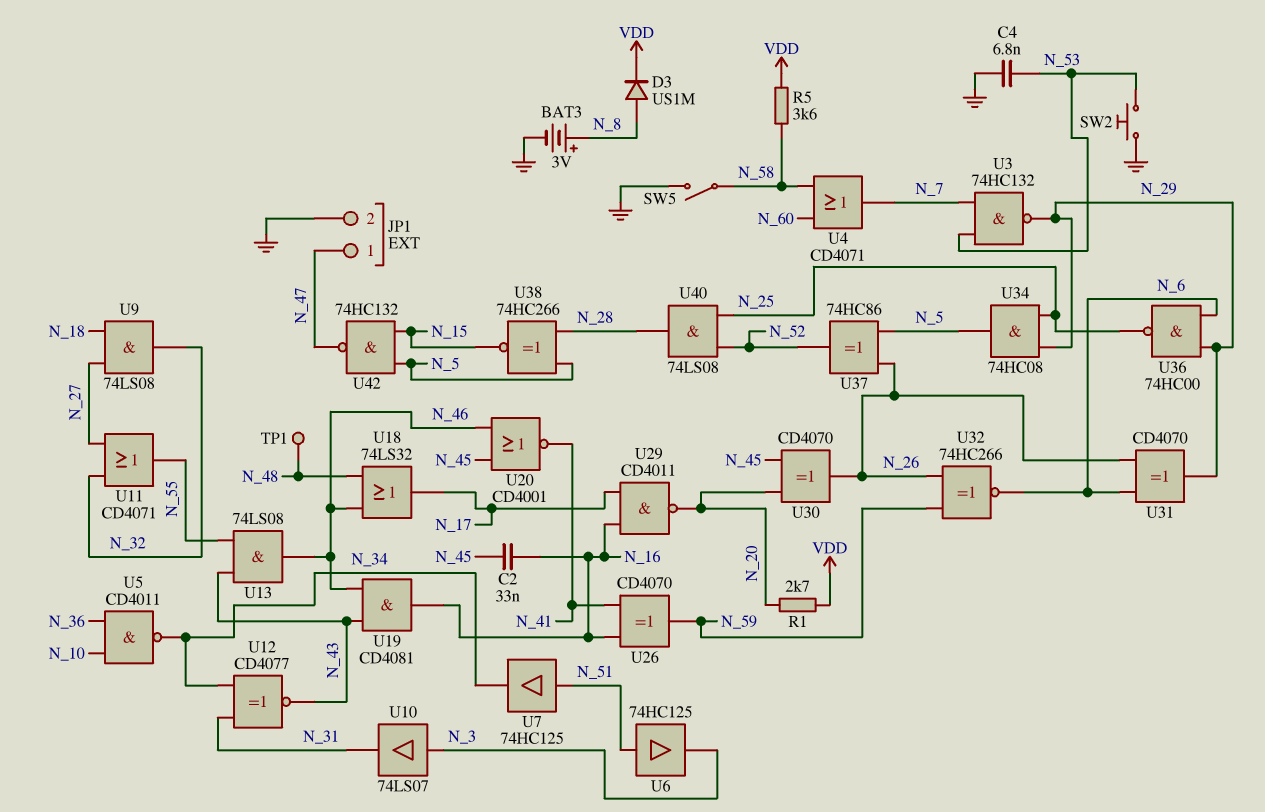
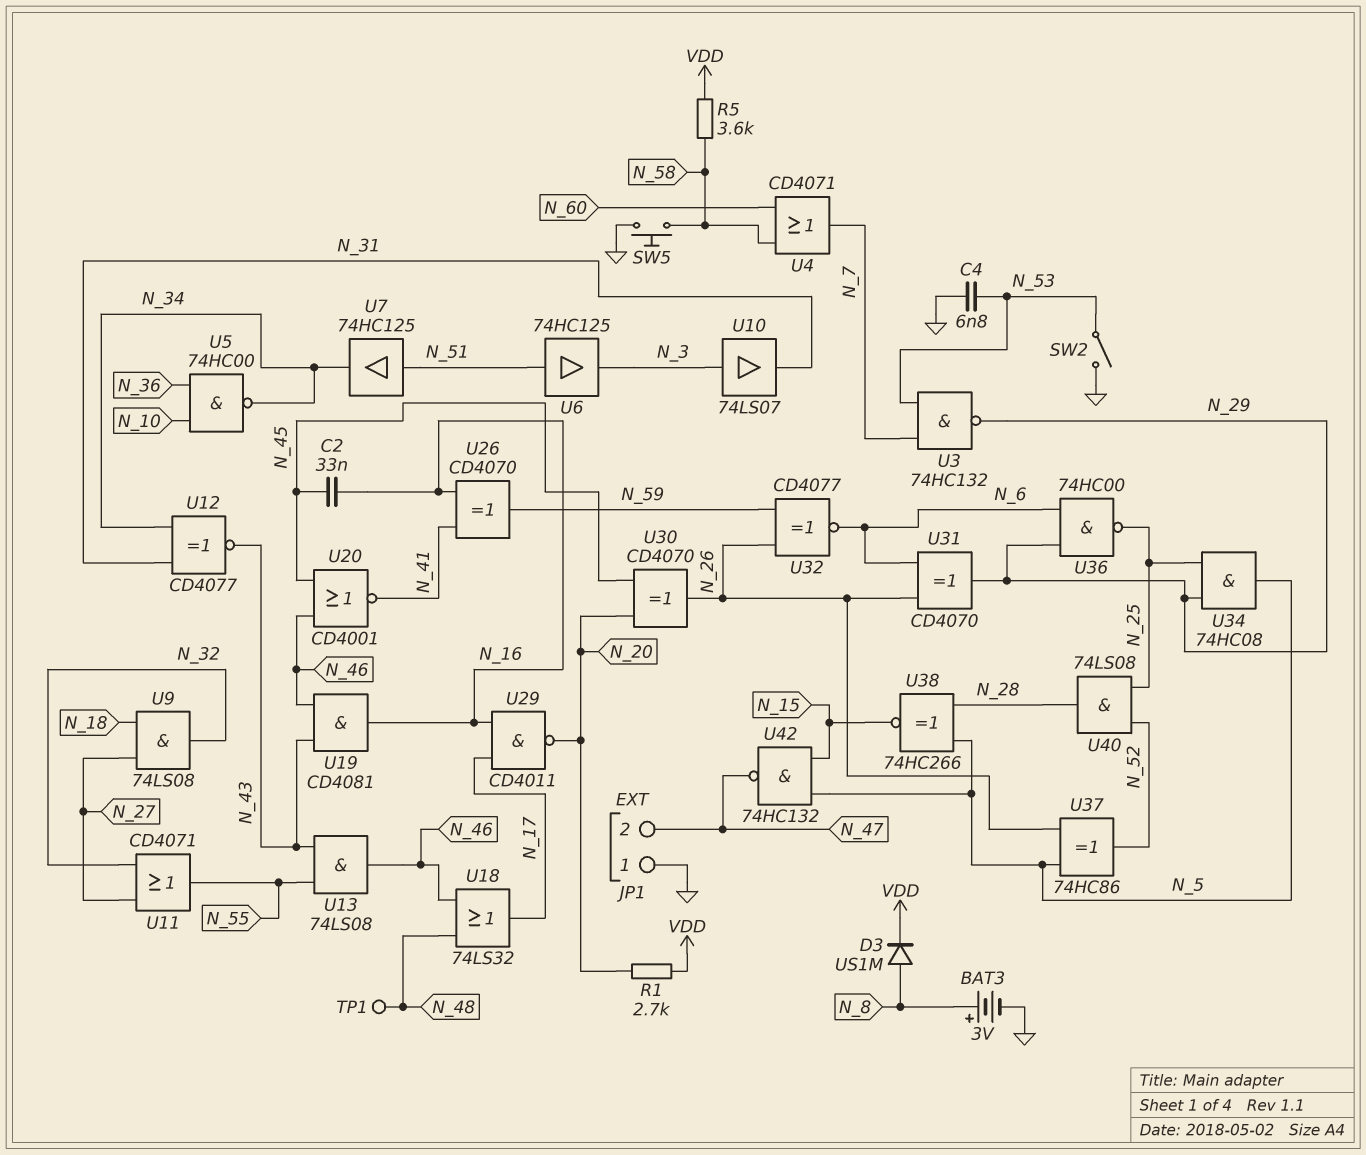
JP1 pin 1: N_47 -> GND
JP1 pin 2: GND -> N_47
SW2: button (GND, N_53) -> switch (GND, N_53)
SW5: switch (GND, N_58) -> button (GND, N_58)
U5: NAND CD4011 (in N_10, in N_36, out N_34) -> NAND 74HC00 (in N_10, in N_36, out N_34)
U32: XNOR 74HC266 (in N_26, in N_59, out N_6) -> XNOR CD4077 (in N_26, in N_59, out N_6)

